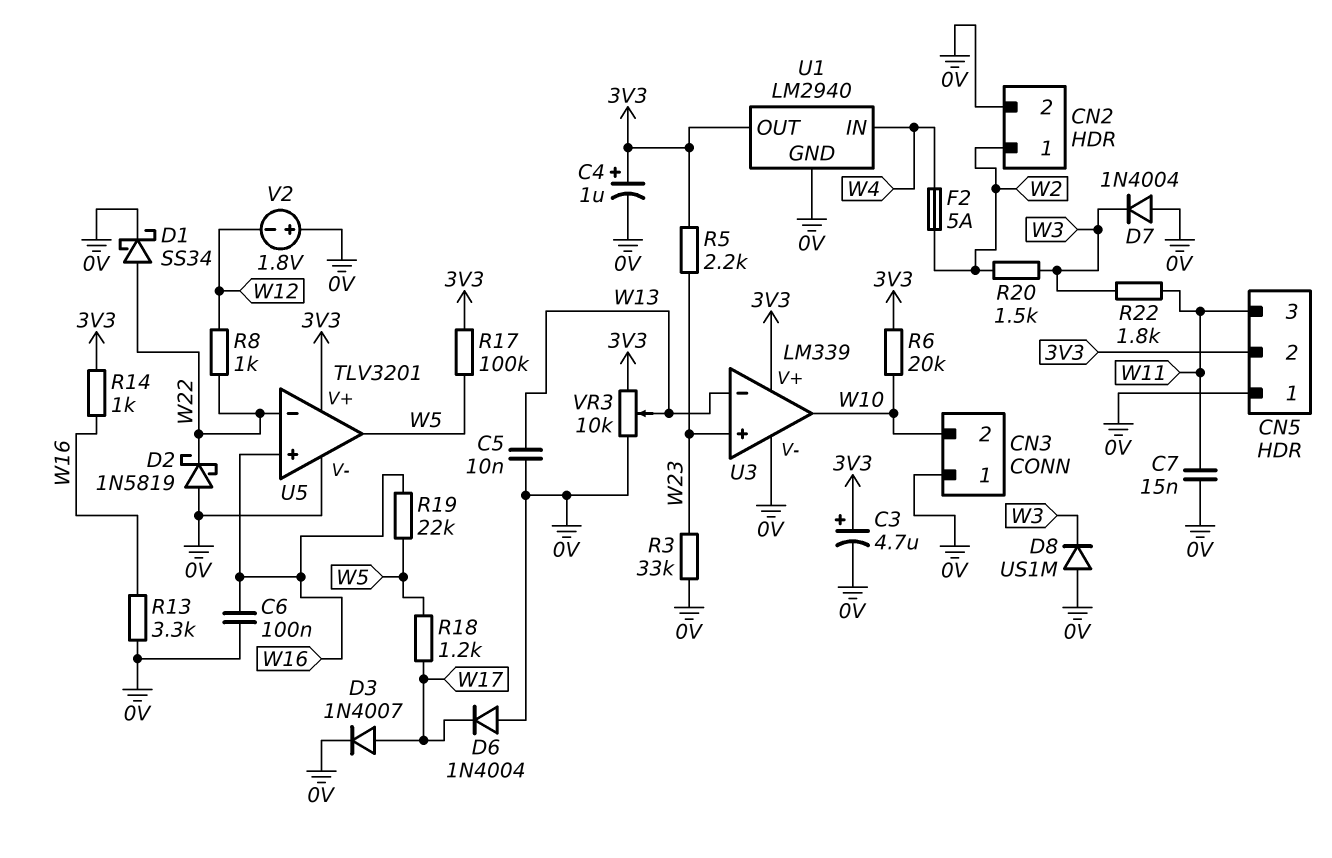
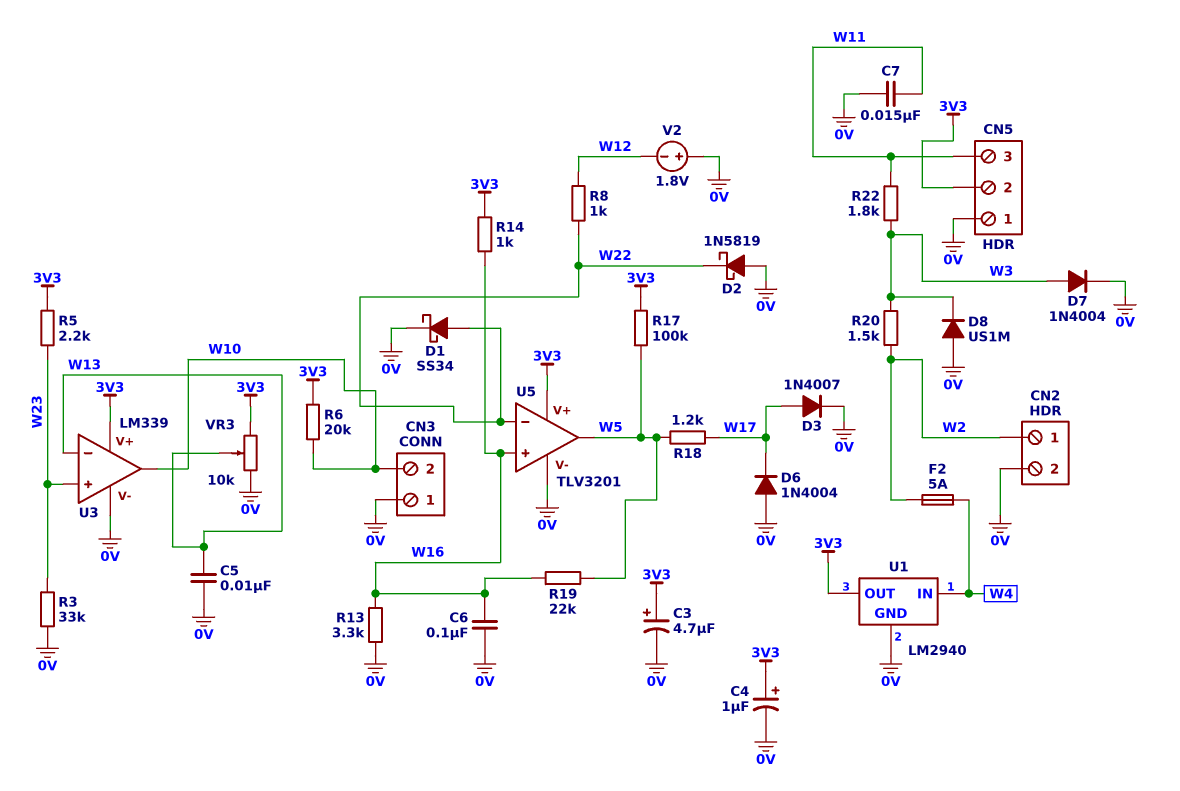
D7: diode 1N4004 (A 0V, K W3) -> diode 1N4004 (A W3, K 0V)

